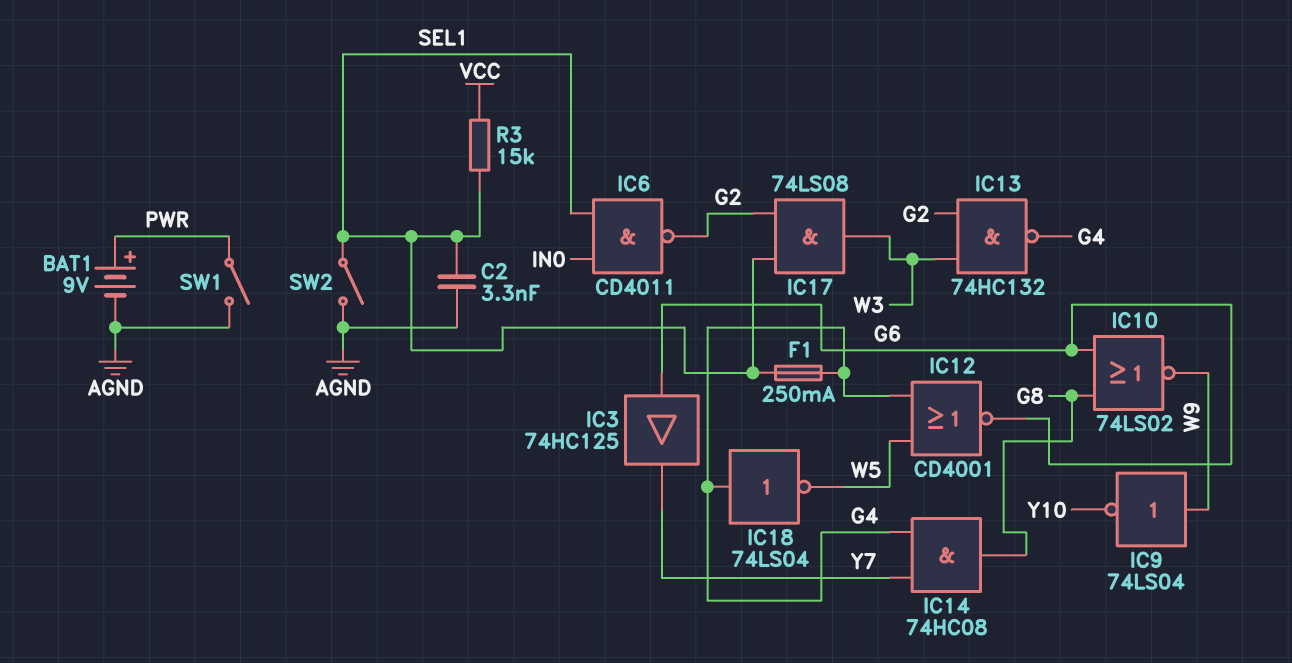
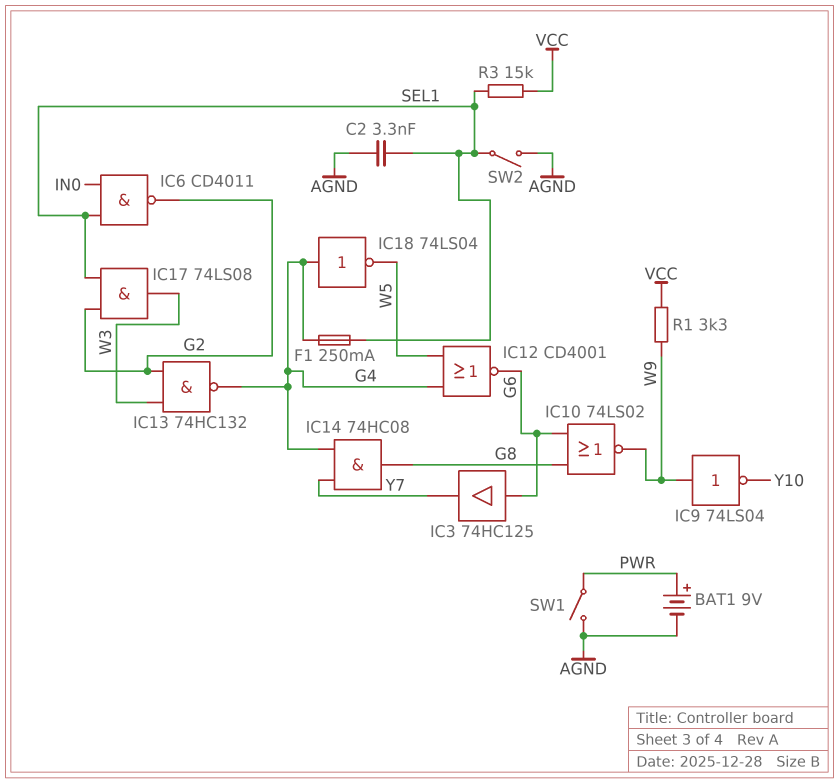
R1: none -> 3.3k (VCC, W9)

